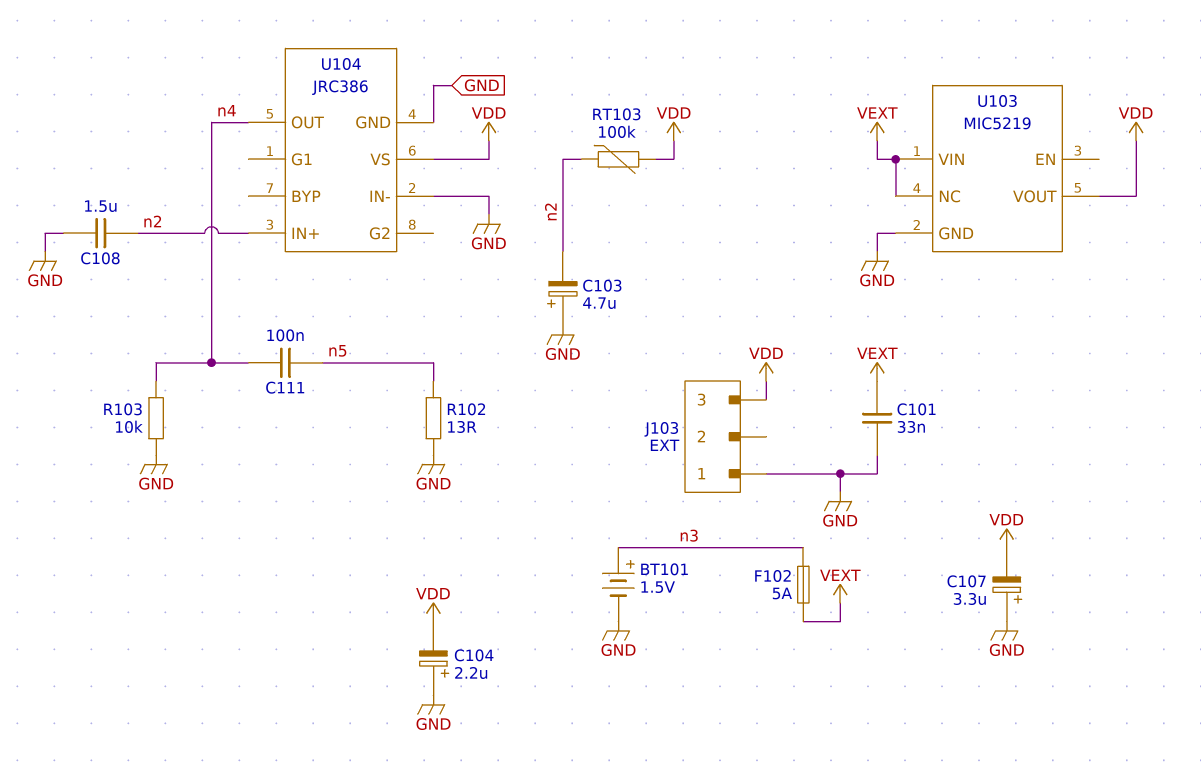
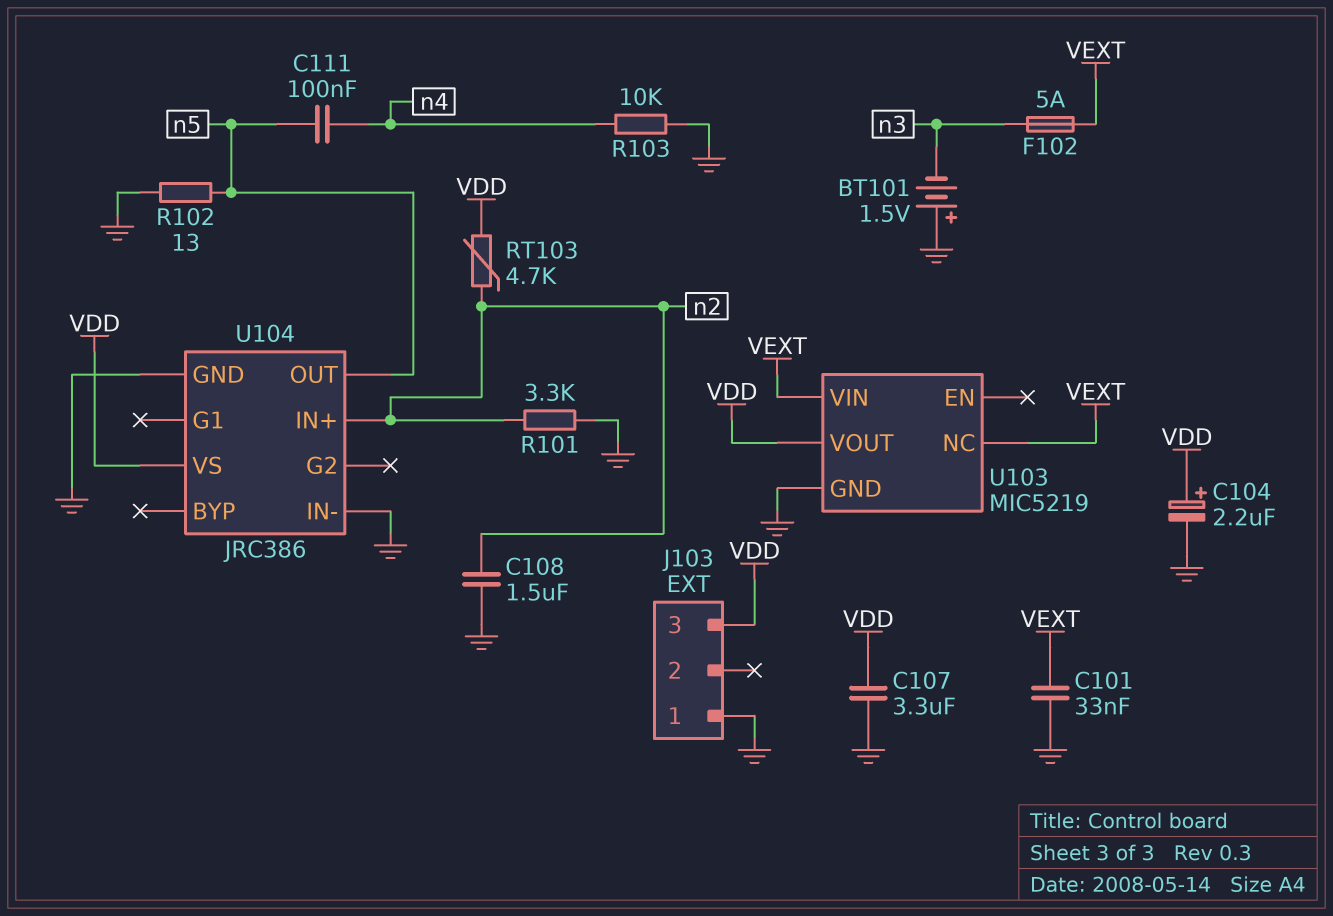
BT101: 1.5V (plus n3, minus GND) -> 1.5V (plus GND, minus n3)
C103: 4.7uF (plus GND, minus n2) -> none
C104: 2.2uF (plus GND, minus VDD) -> 2.2uF (plus VDD, minus GND)
C107: 3.3uF (plus GND, minus VDD) -> 3.3uF (GND, VDD)
R101: none -> 3.3k (GND, n2)
RT103: 100k (VDD, n2) -> 4.7k (VDD, n2)
U104 pin OUT: n4 -> n5

